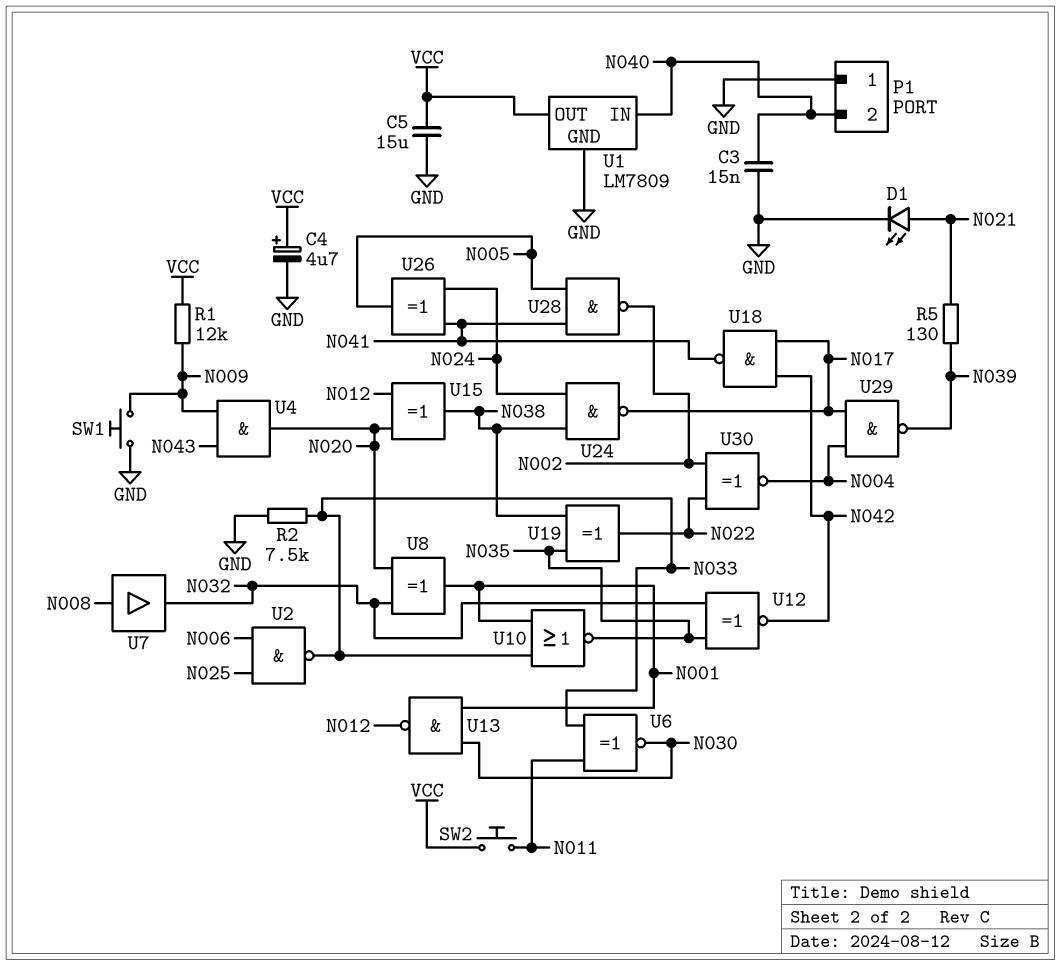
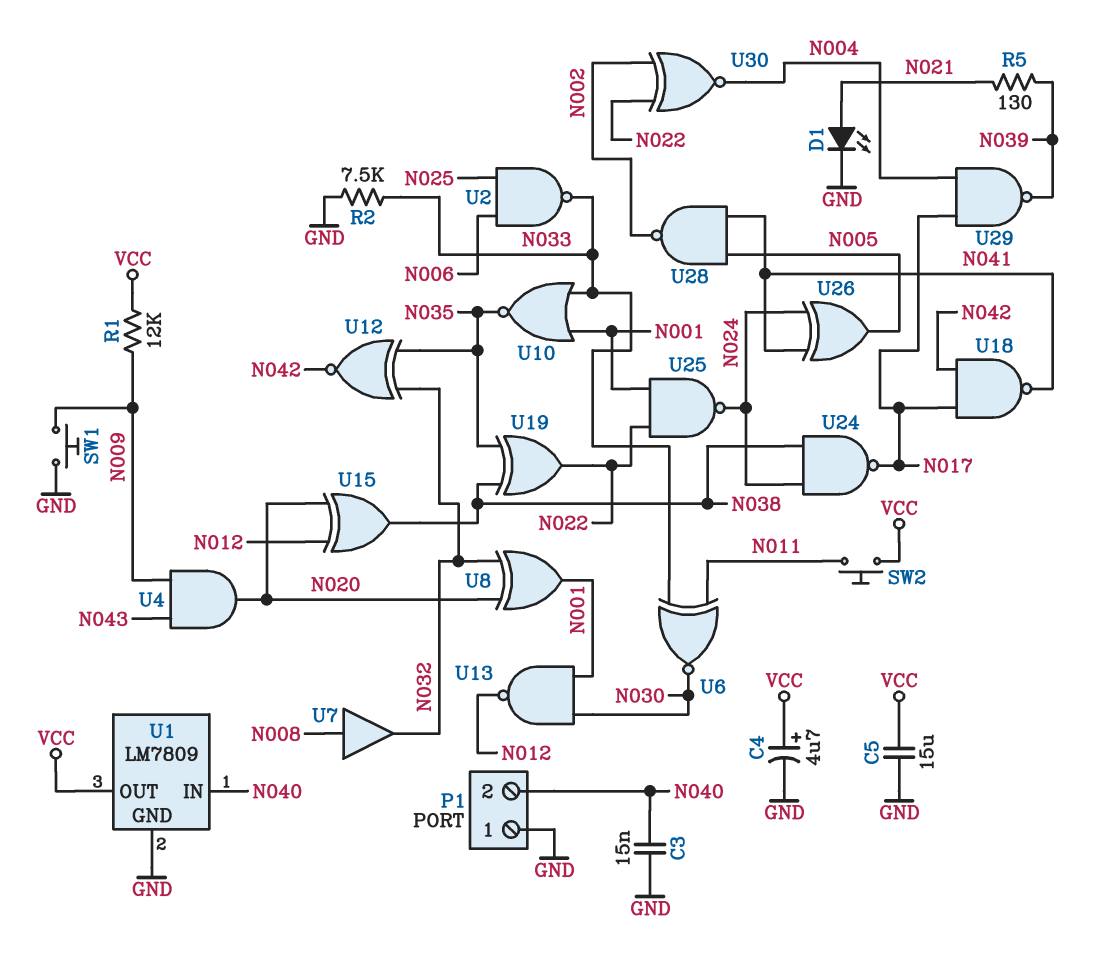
U25: none -> NAND (in N001, in N022, out N024)

